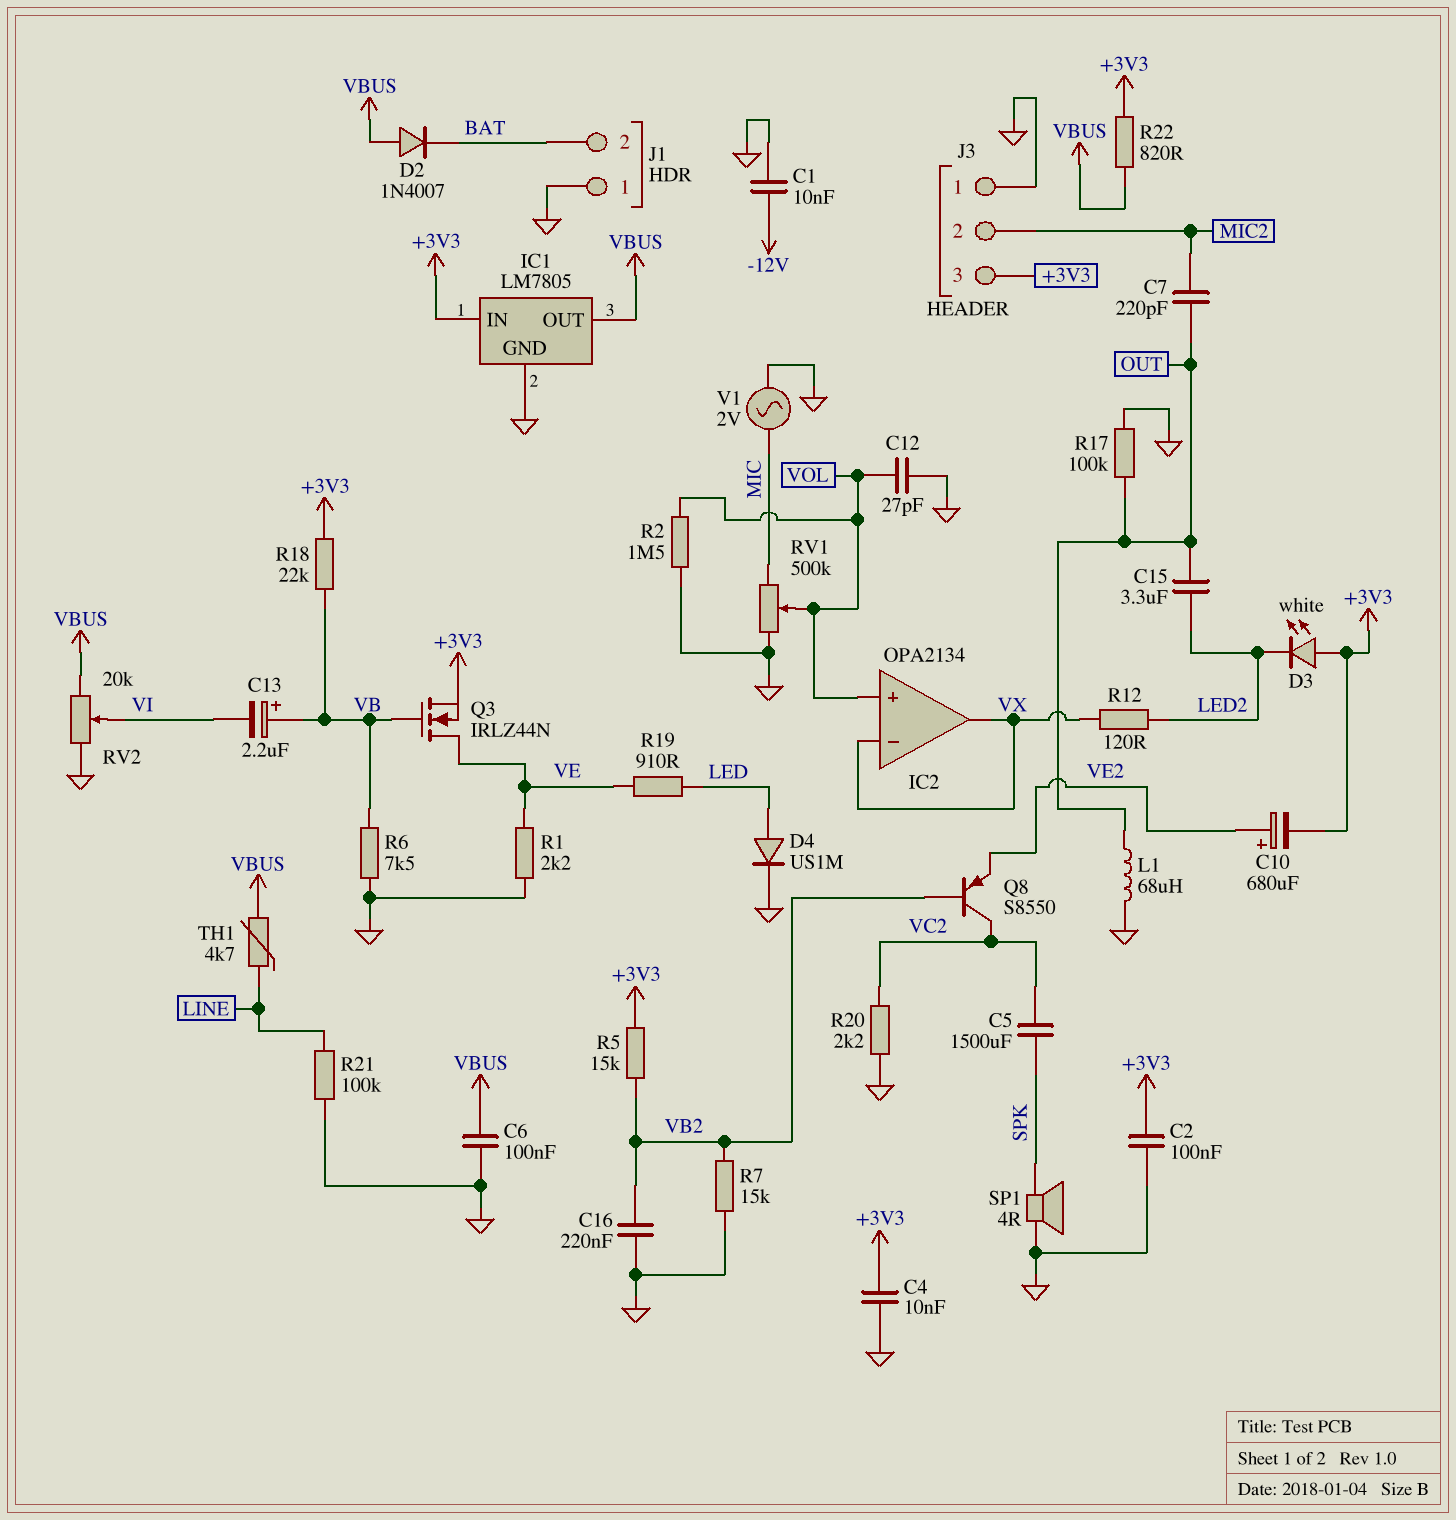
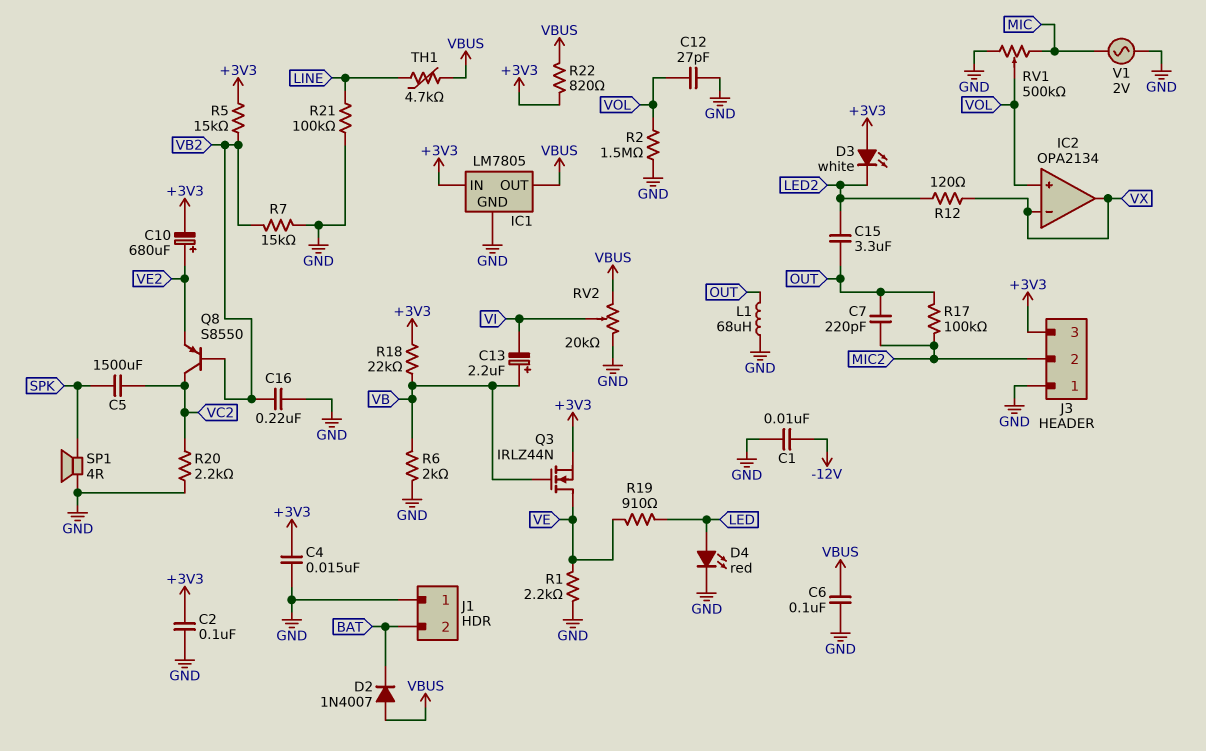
C4: 10nF (+3V3, GND) -> 15nF (+3V3, GND)
D4: diode US1M (A LED, K GND) -> LED red (A LED, K GND)
R6: 7.5k (GND, VB) -> 2k (GND, VB)
R17: 100k (GND, OUT) -> 100k (MIC2, OUT)

